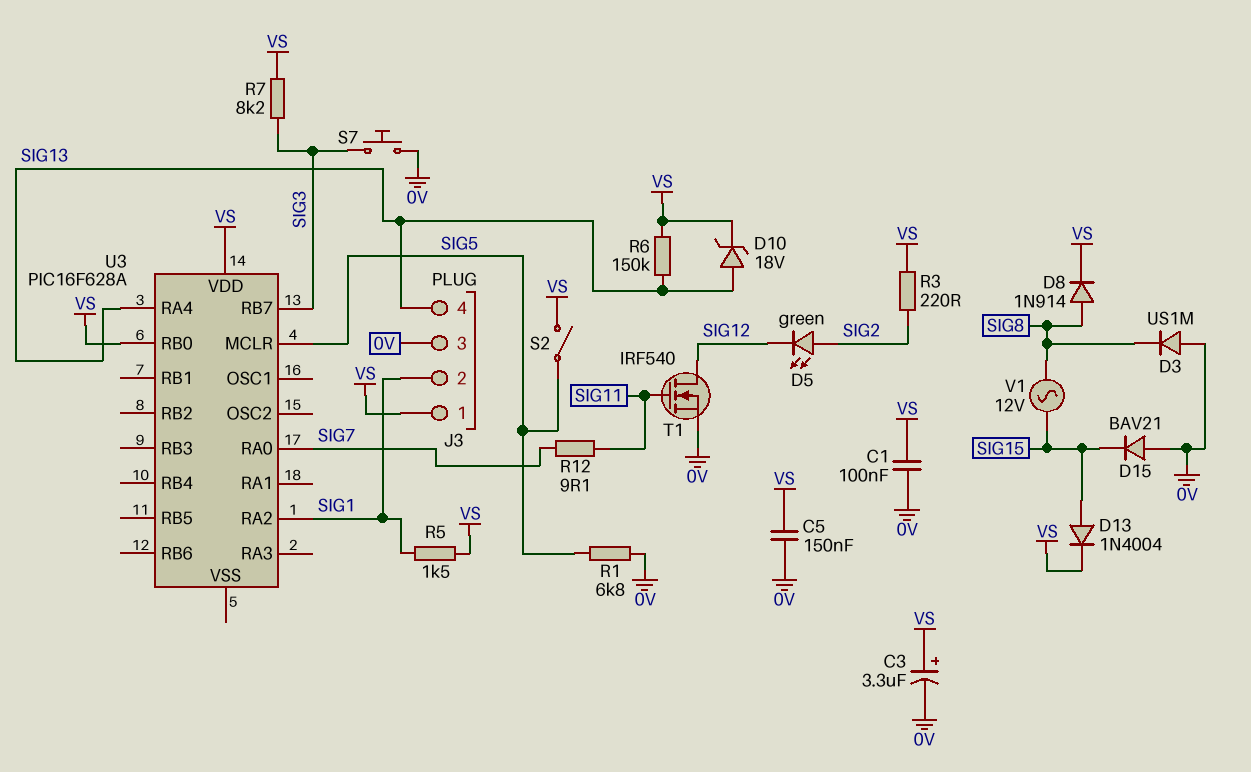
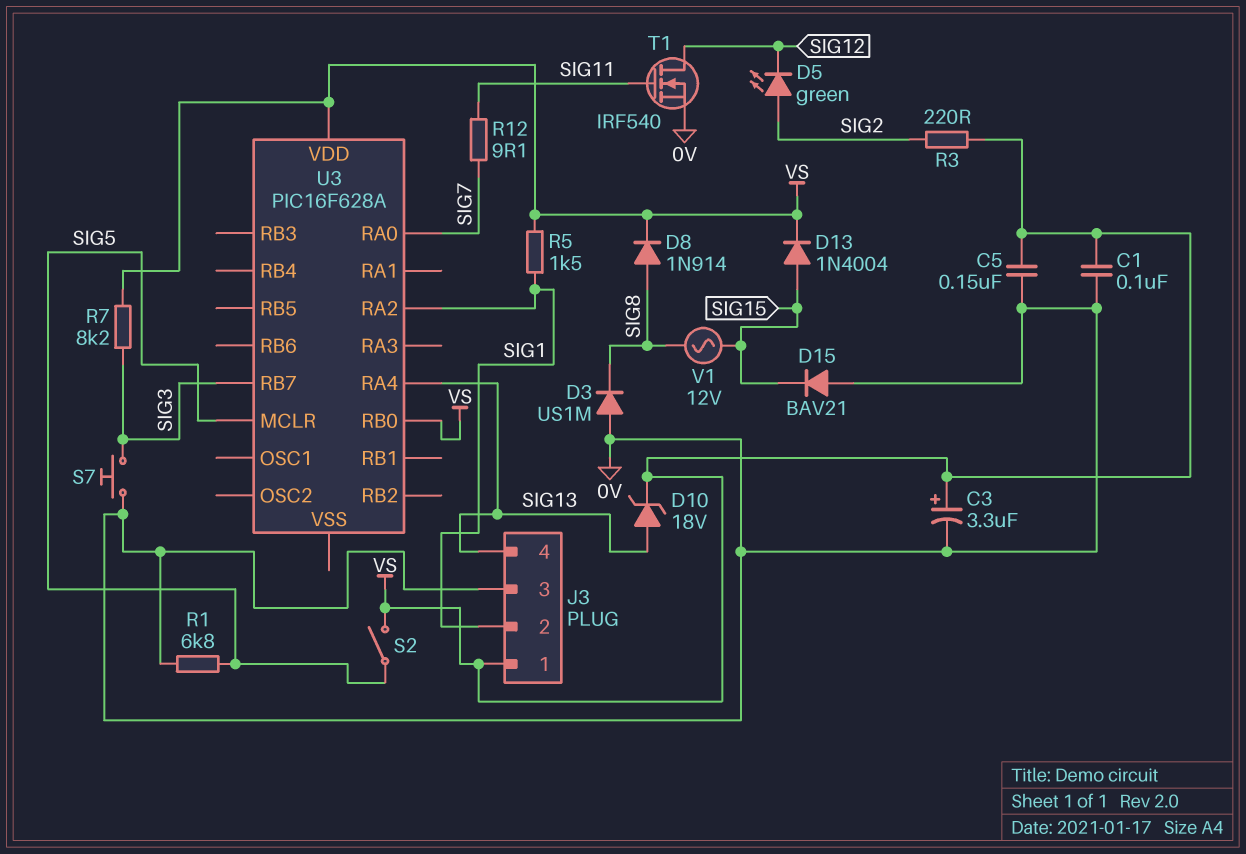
R6: 150k (SIG13, VS) -> none

